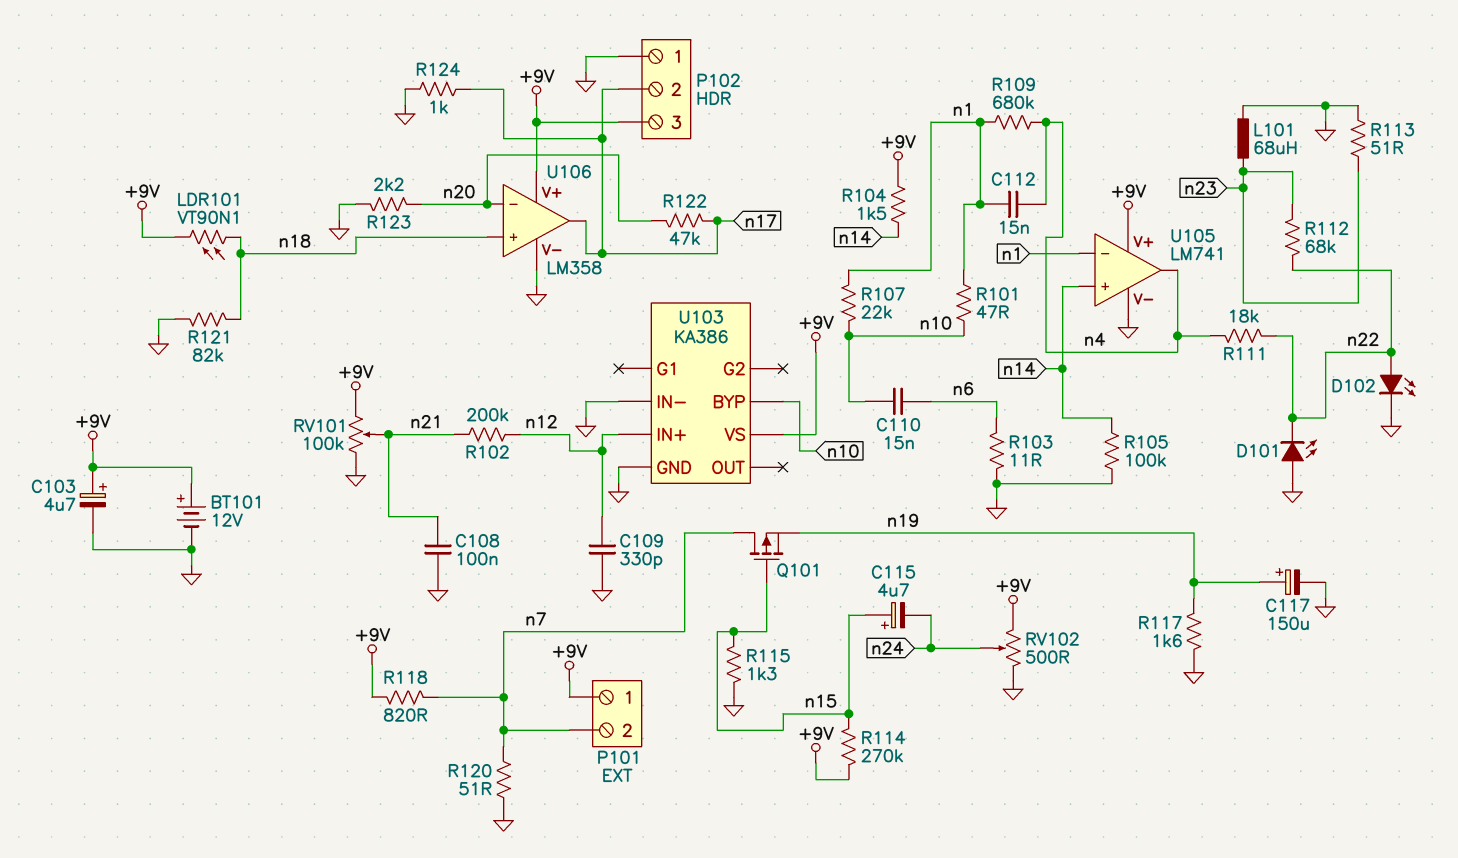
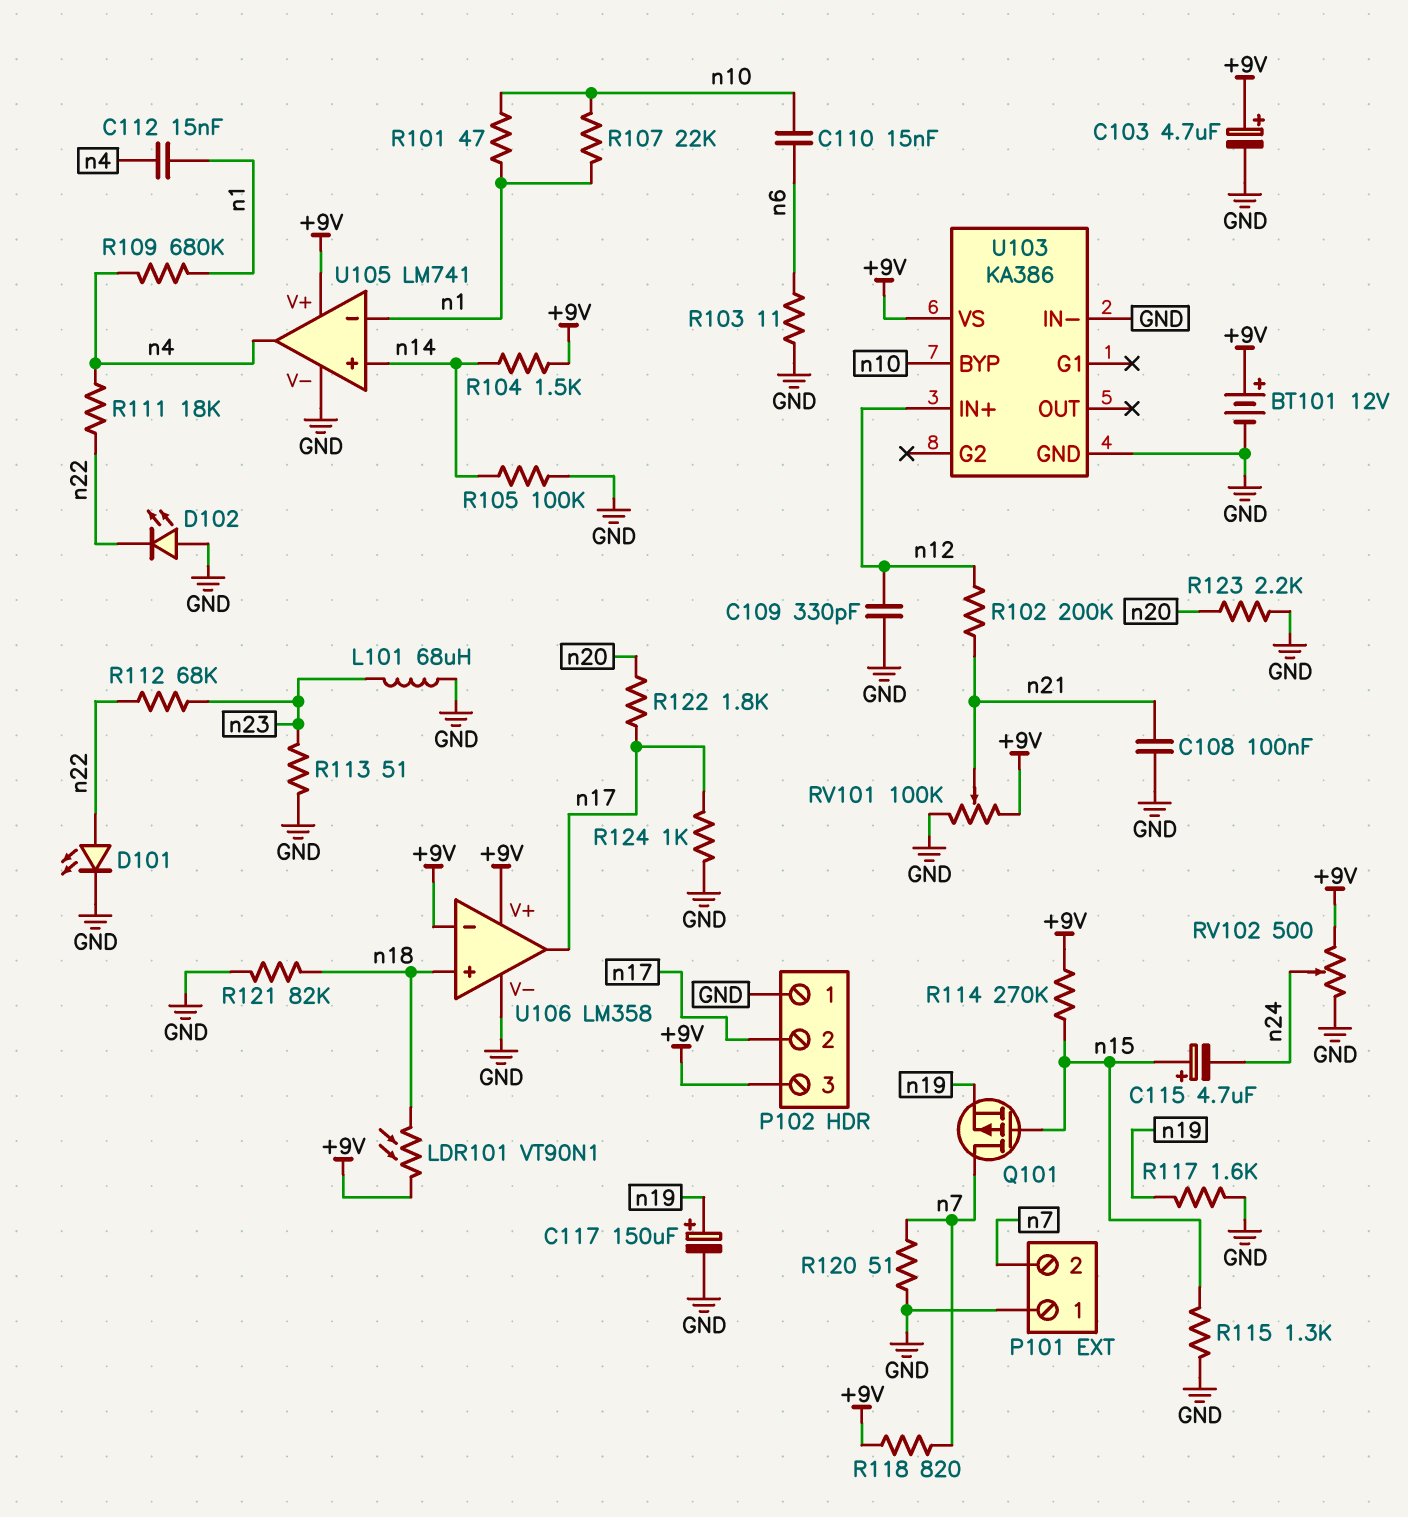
D101: LED (A GND, K n22) -> LED (A n22, K GND)
D102: LED (A n22, K GND) -> LED (A GND, K n22)
P101 pin 1: +9V -> GND
R122: 47k (n17, n20) -> 1.8k (n17, n20)
U106 pin in-: n20 -> +9V

